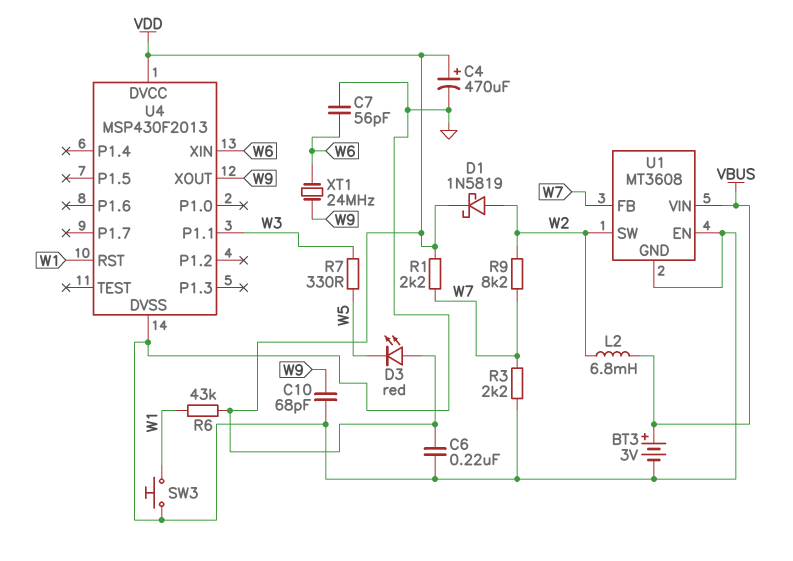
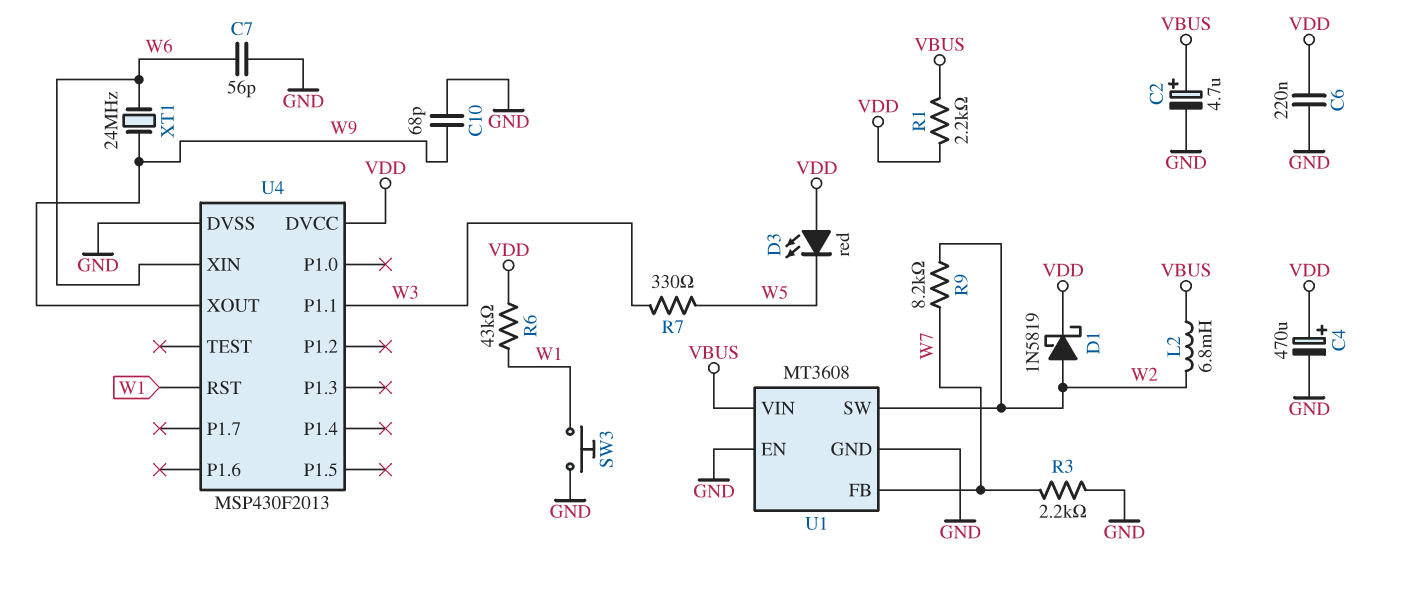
BT3: 3V (plus VBUS, minus GND) -> none
C2: none -> 4.7uF (plus VBUS, minus GND)
R1: 2.2k (VDD, W7) -> 2.2k (VBUS, VDD)

